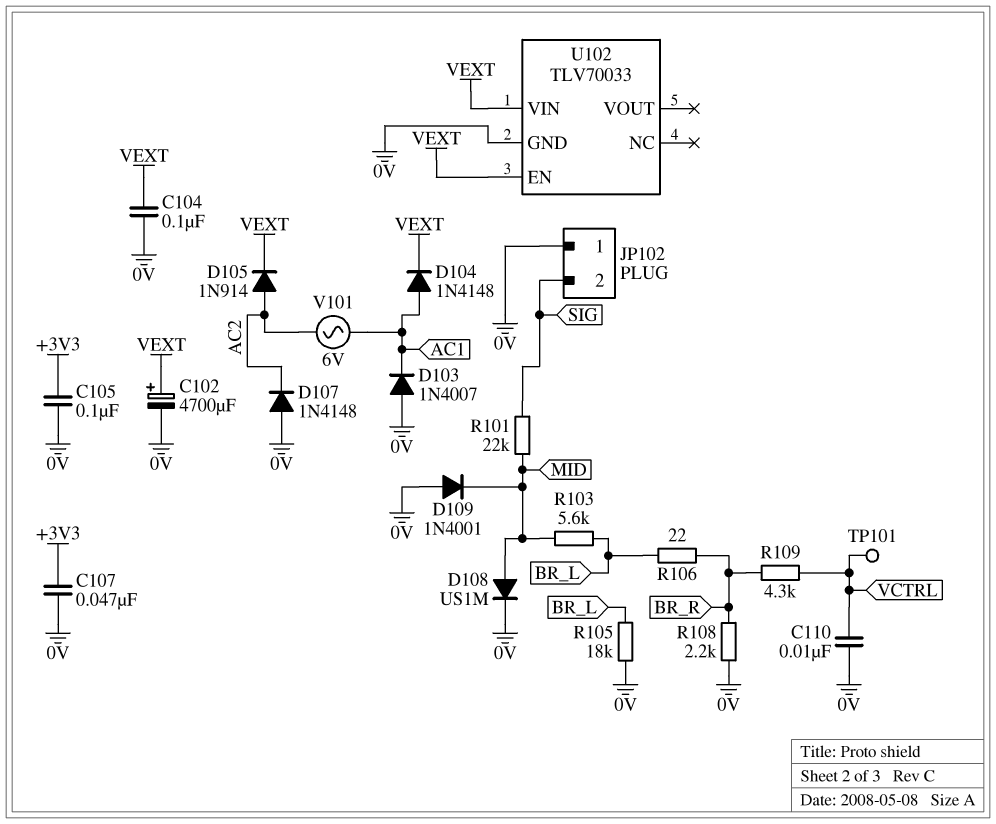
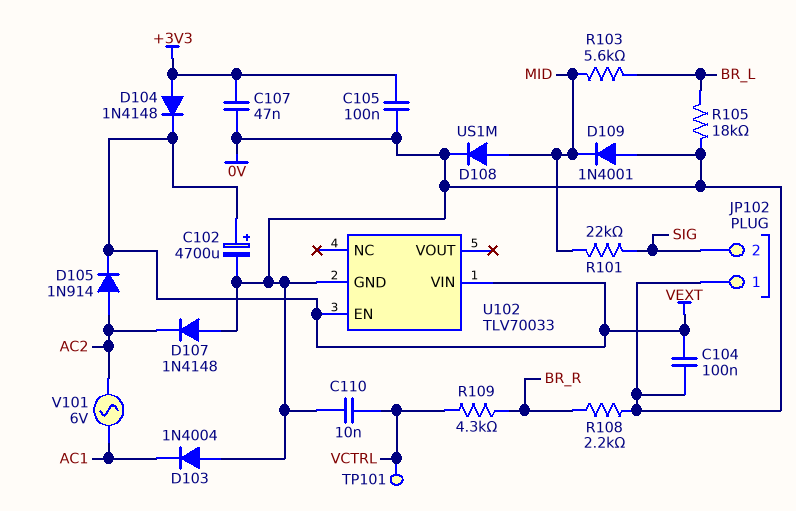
D103: diode 1N4007 (A 0V, K AC1) -> diode 1N4004 (A 0V, K AC1)
D104: diode 1N4148 (A AC1, K VEXT) -> diode 1N4148 (A +3V3, K VEXT)
R106: 22 (BR_L, BR_R) -> none

